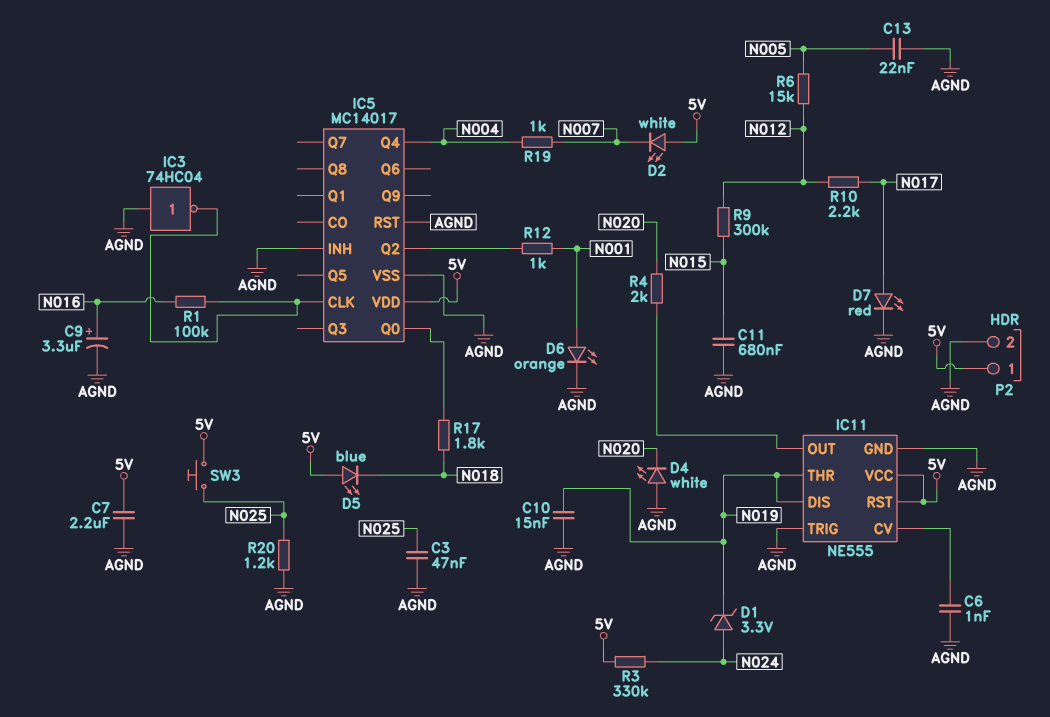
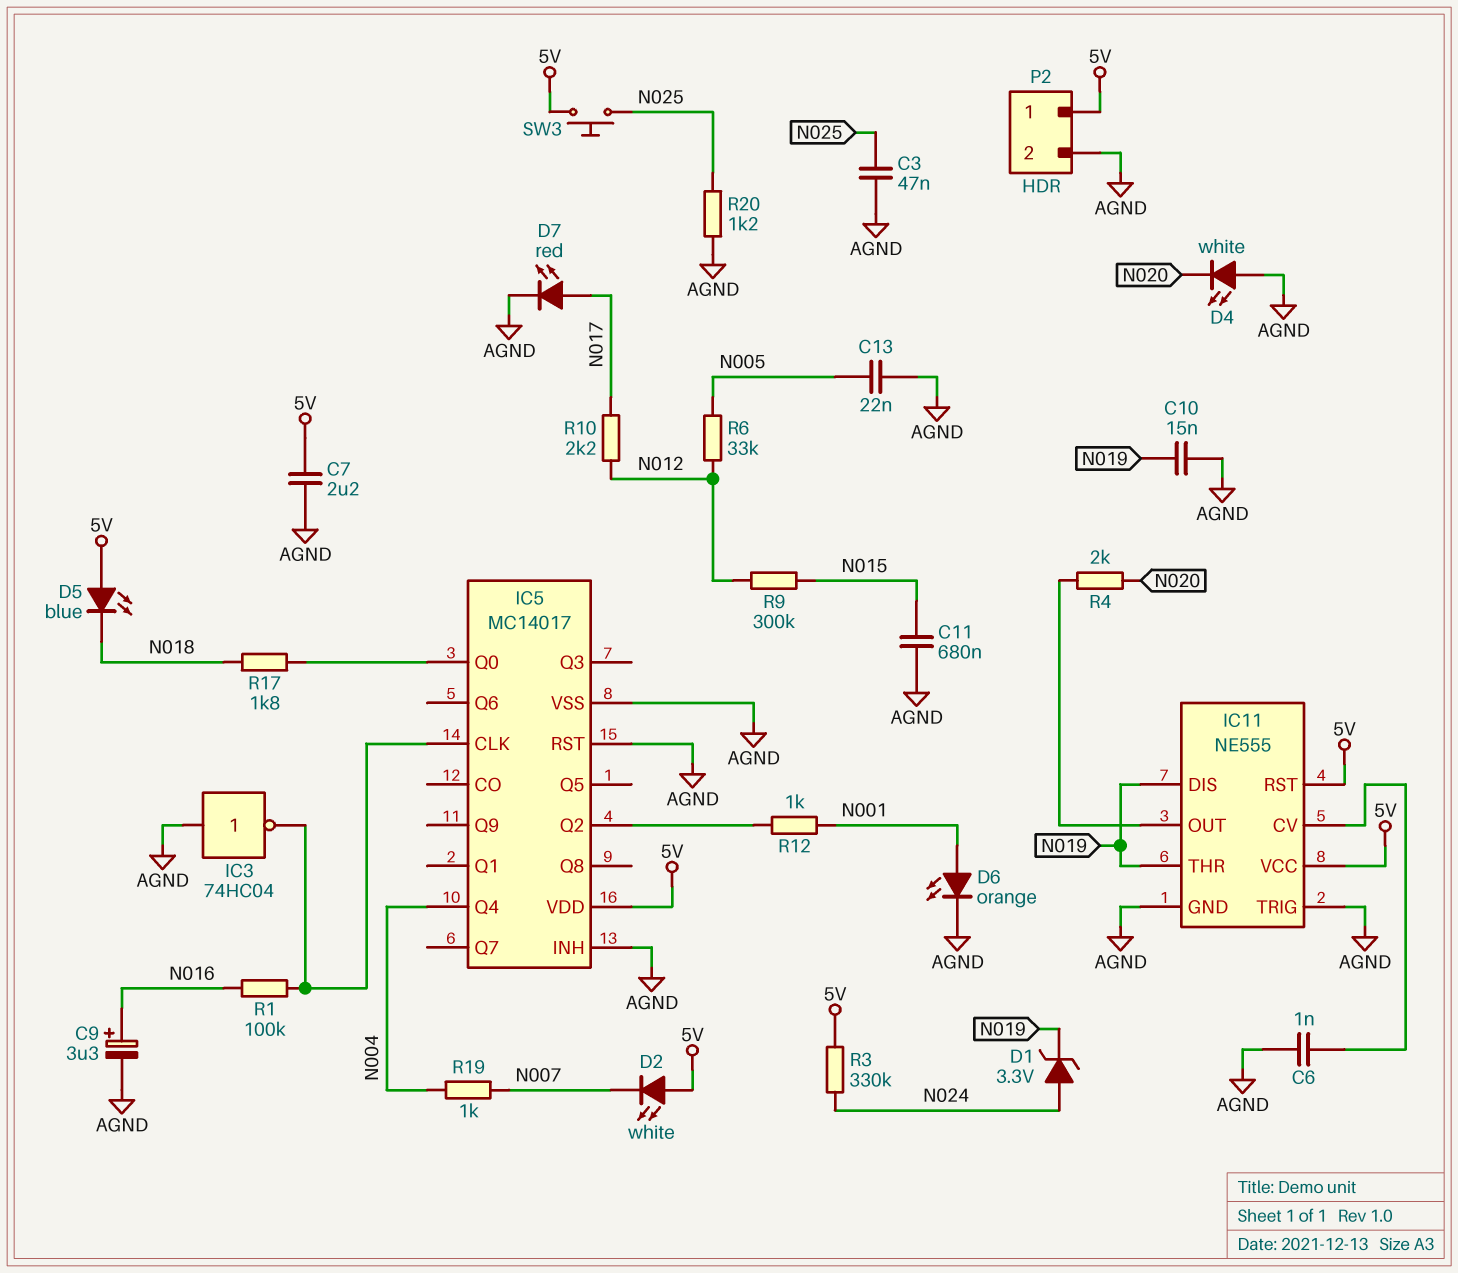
R6: 15k (N005, N012) -> 33k (N005, N012)

